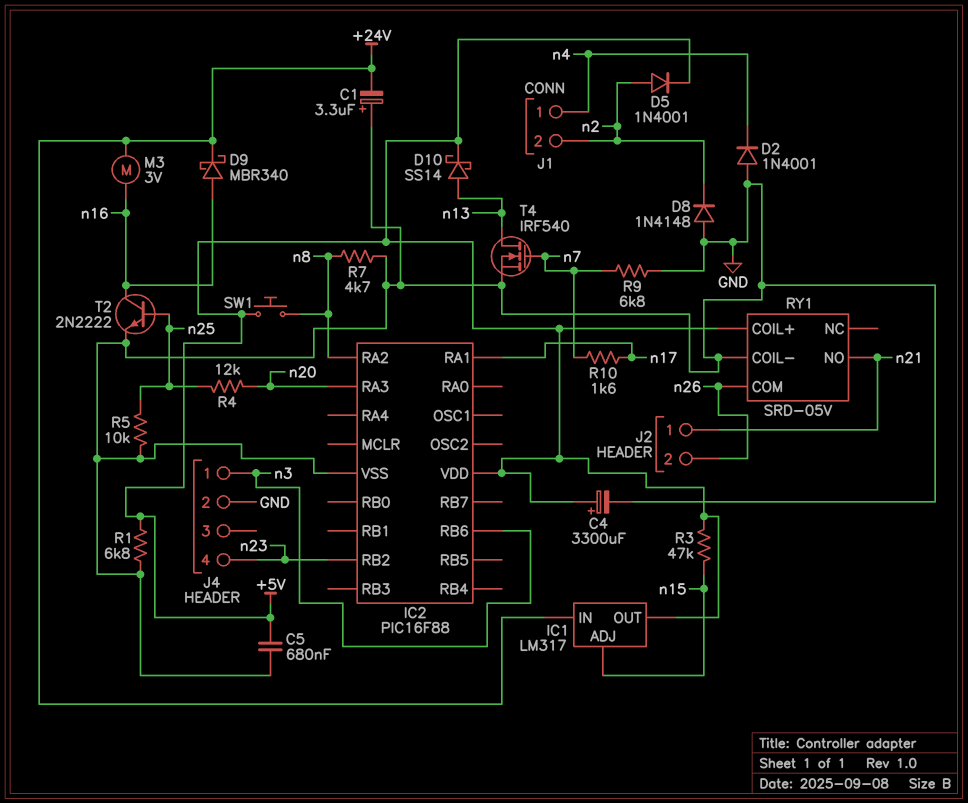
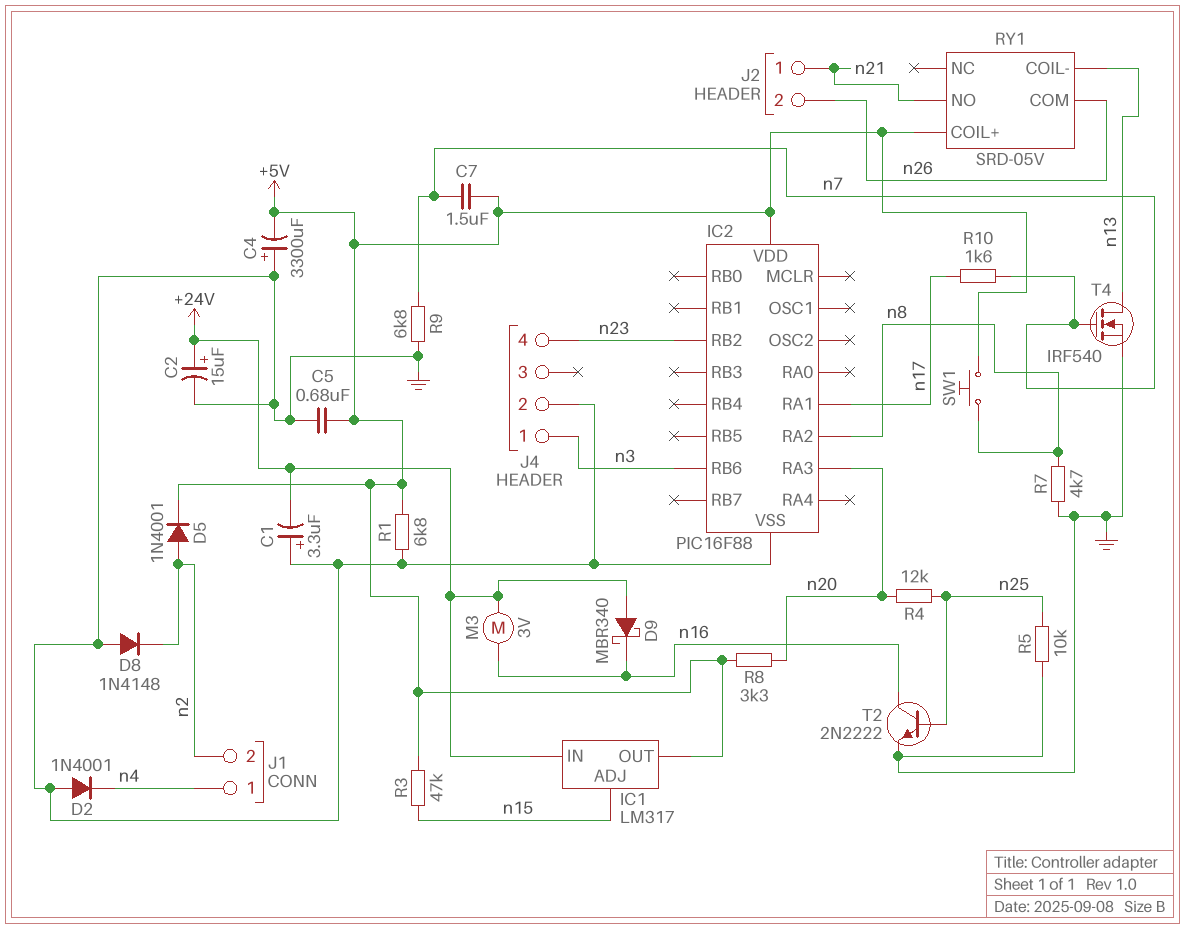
C2: none -> 15uF (plus +24V, minus GND)
C4: 3300uF (plus +5V, minus GND) -> 3300uF (plus GND, minus +5V)
C7: none -> 1.5uF (+5V, n7)
D9: schottky MBR340 (A n16, K +24V) -> schottky MBR340 (A +24V, K n16)
D10: schottky SS14 (A n13, K +5V) -> none
R8: none -> 3.3k (+5V, n20)
RY1 pin COIL-: GND -> n13

